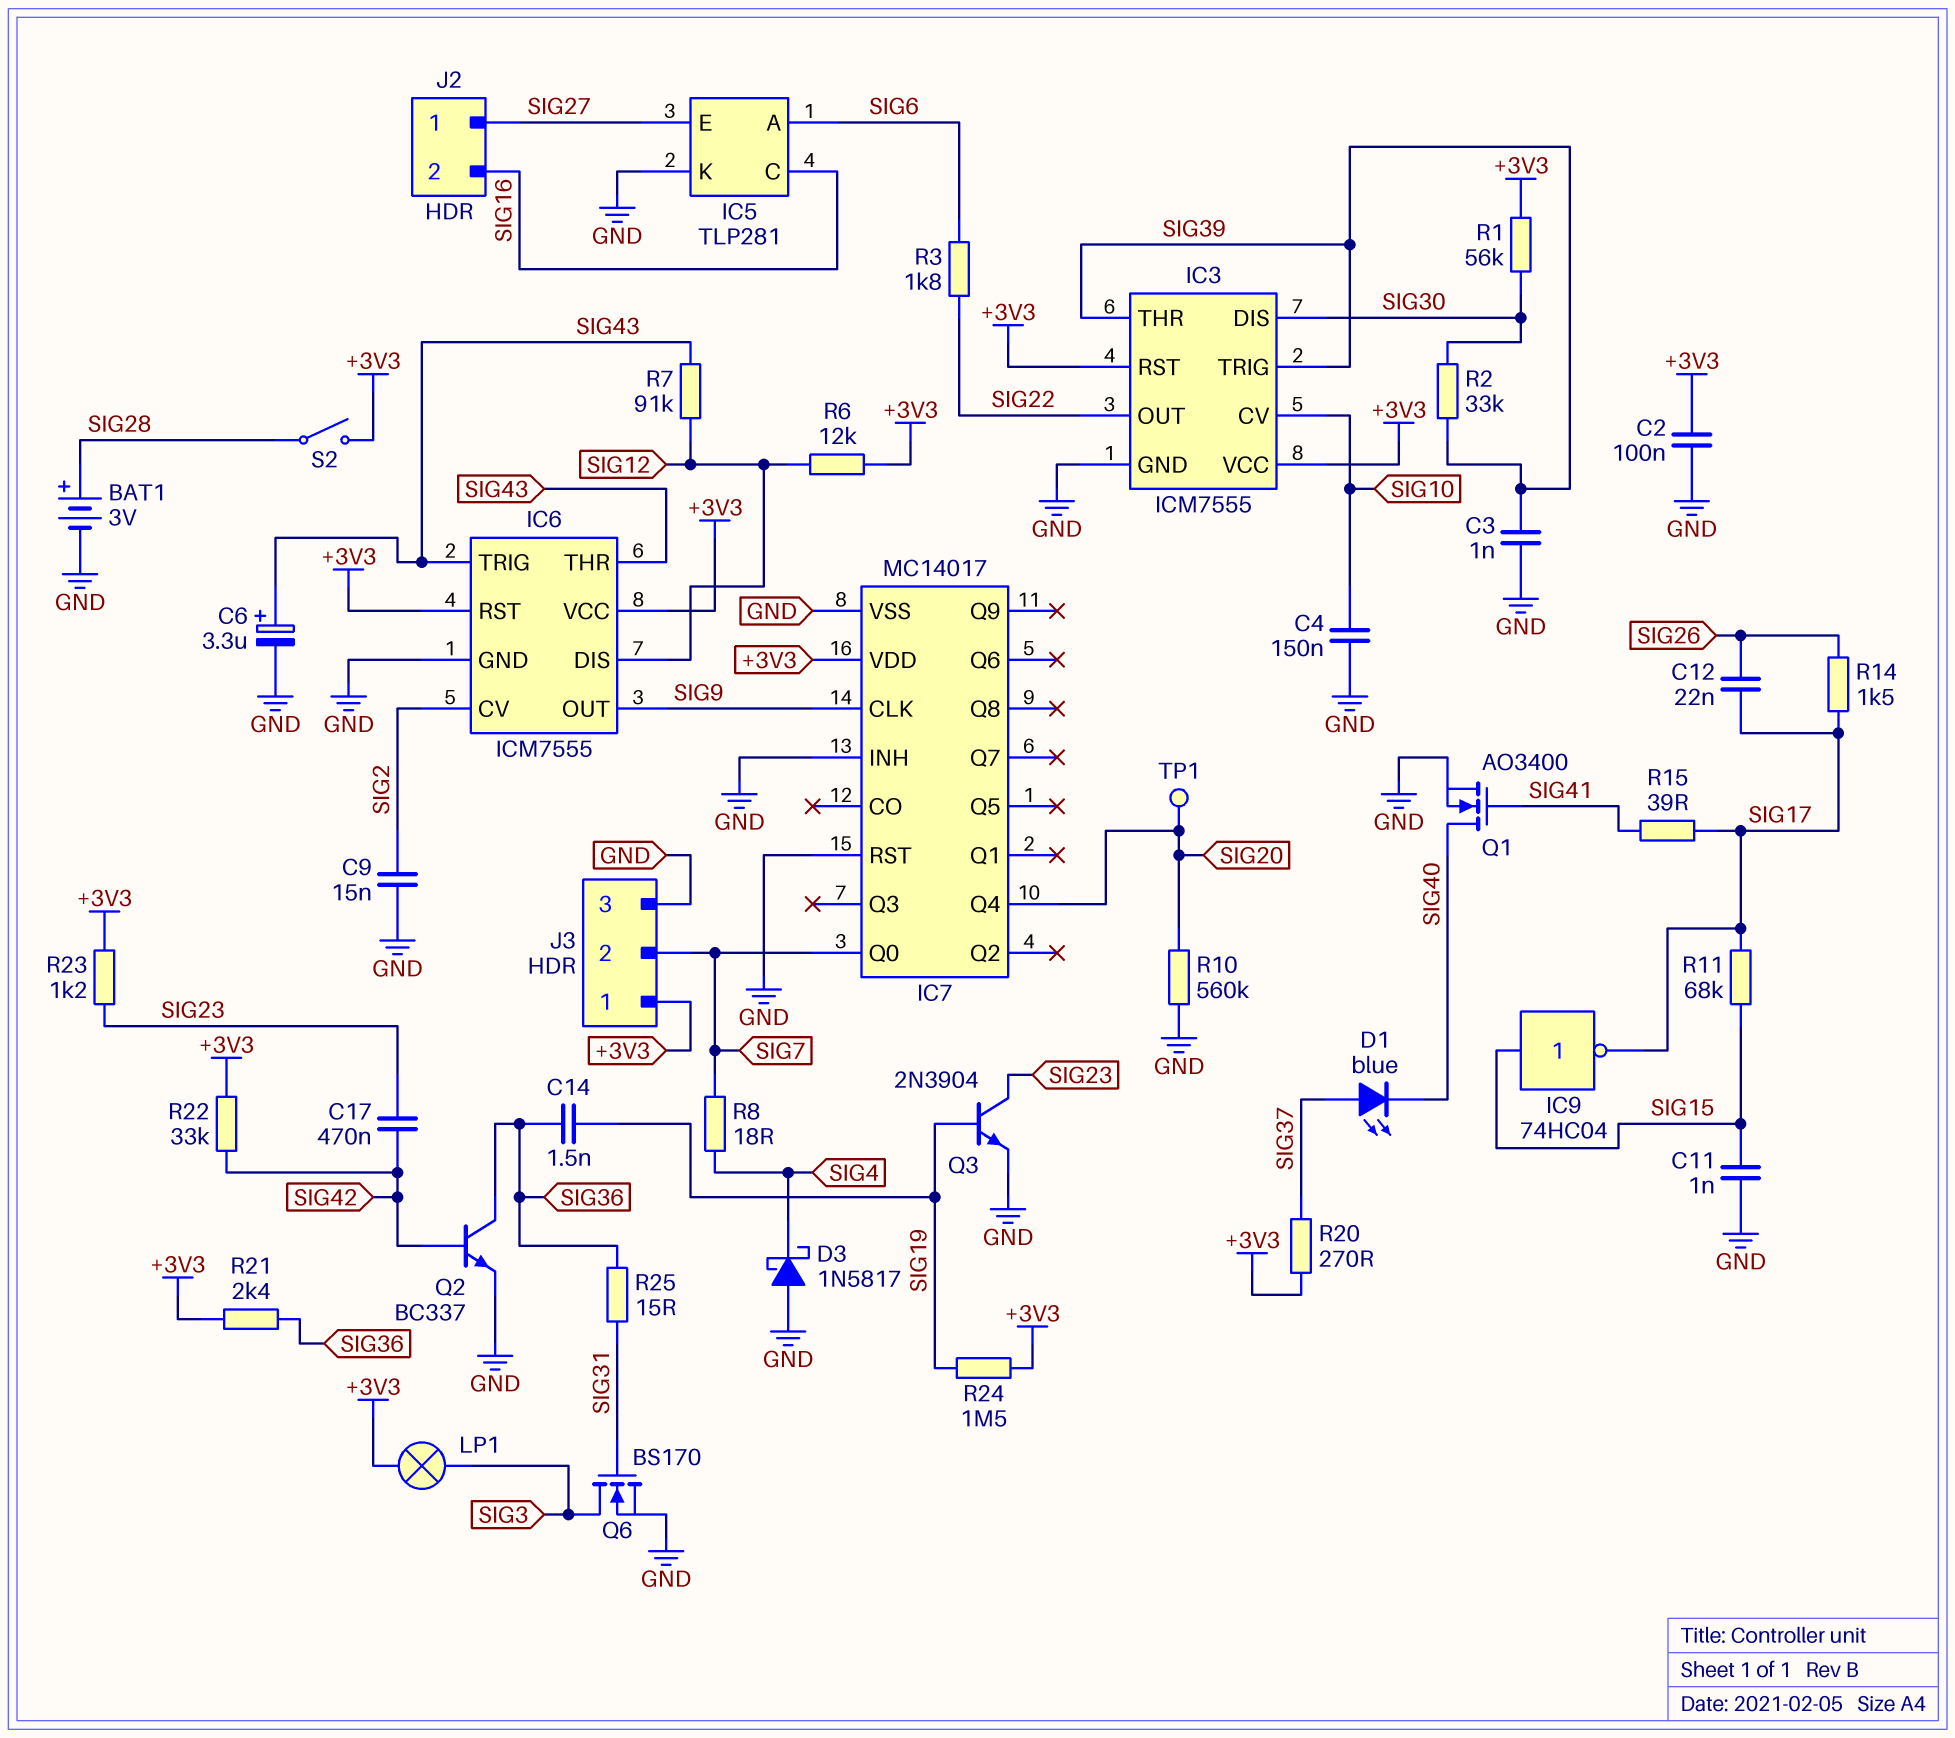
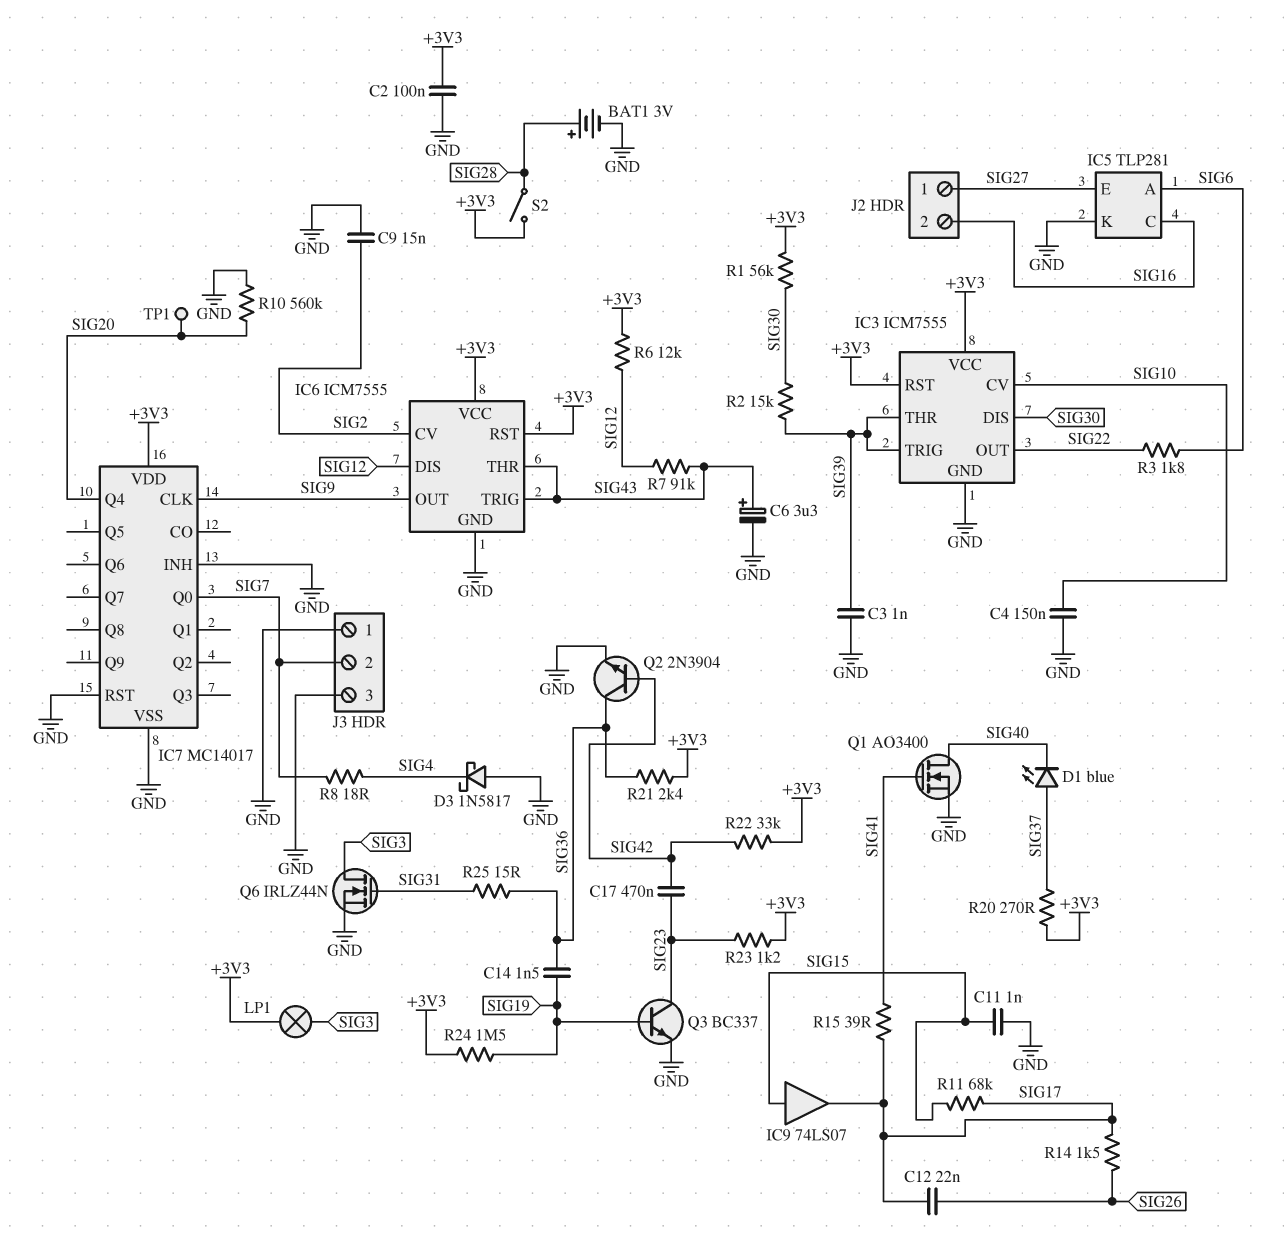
IC9: NOT 74HC04 (in SIG15, out SIG17) -> buffer 74LS07 (in SIG15, out SIG17)
J3 pin 1: +3V3 -> GND
Q2: NPN BC337 (B SIG42, C SIG36, E GND) -> NPN 2N3904 (B SIG42, C SIG36, E GND)
Q3: NPN 2N3904 (B SIG19, C SIG23, E GND) -> NPN BC337 (B SIG19, C SIG23, E GND)
Q6: NMOS BS170 (G SIG31, D SIG3, S GND) -> NMOS IRLZ44N (G SIG31, D SIG3, S GND)
R2: 33k (SIG30, SIG39) -> 15k (SIG30, SIG39)

